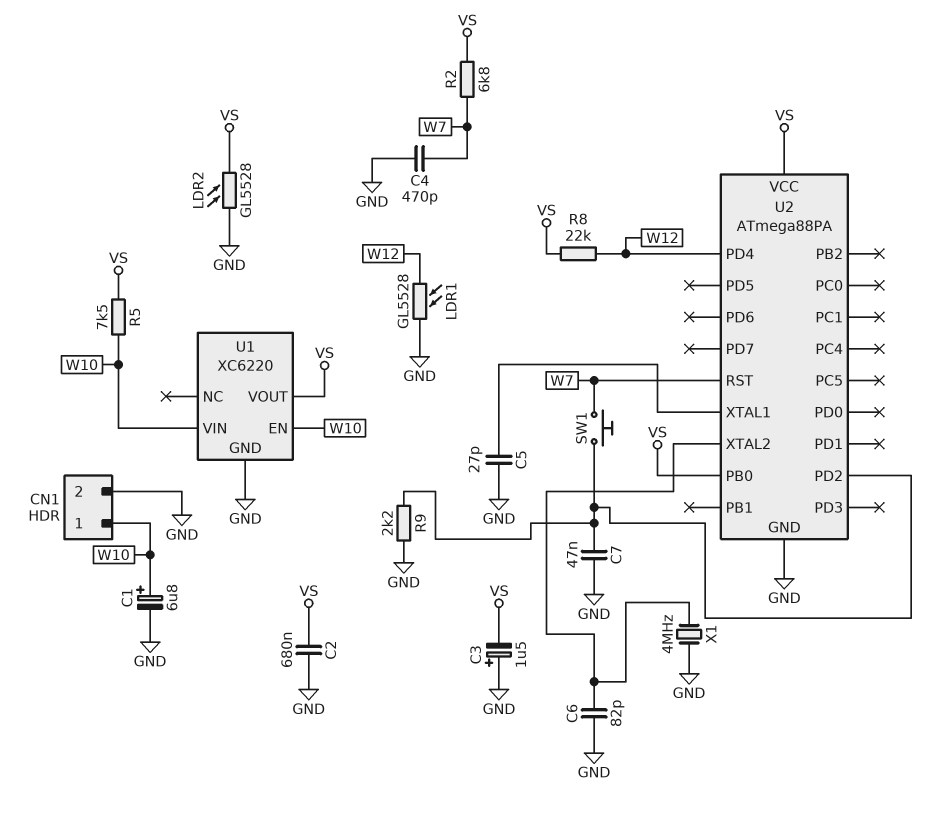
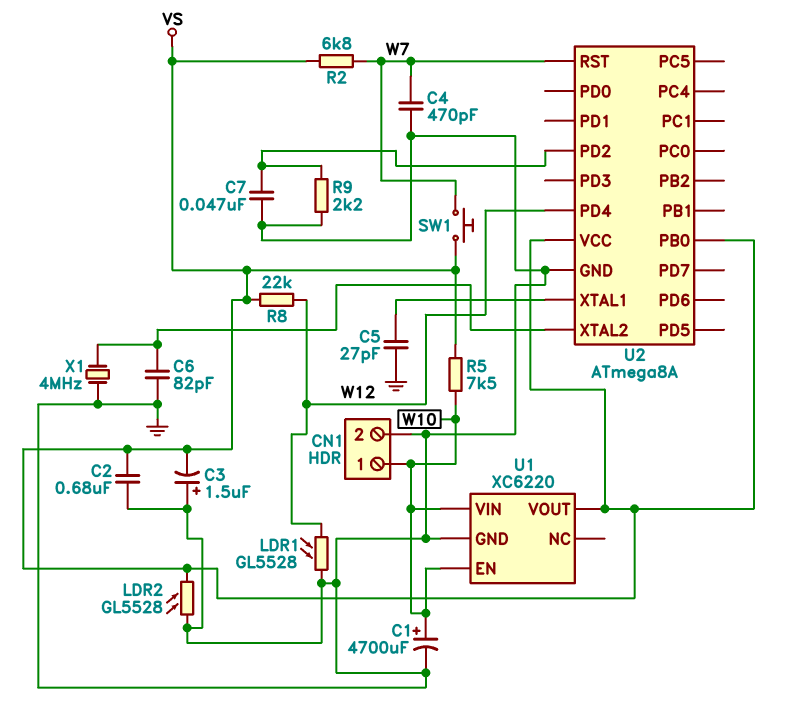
C1: 6.8uF (plus W10, minus GND) -> 4700uF (plus W10, minus GND)
SW1: button (U2/PD2, W7) -> button (VS, W7)
U2: ATmega88PA -> ATmega8A

